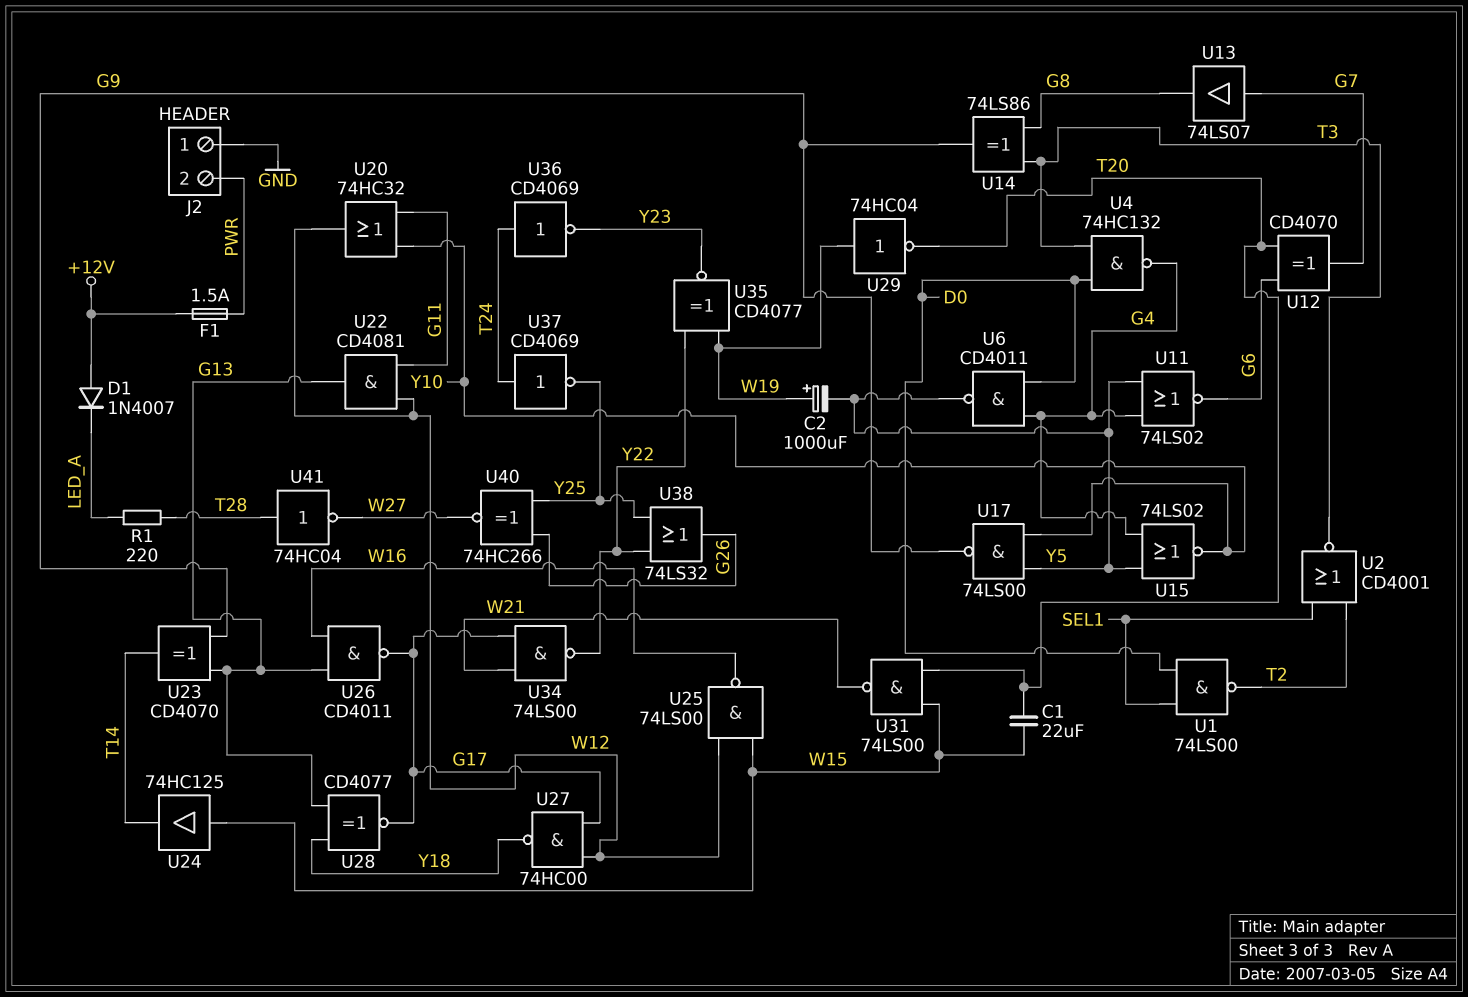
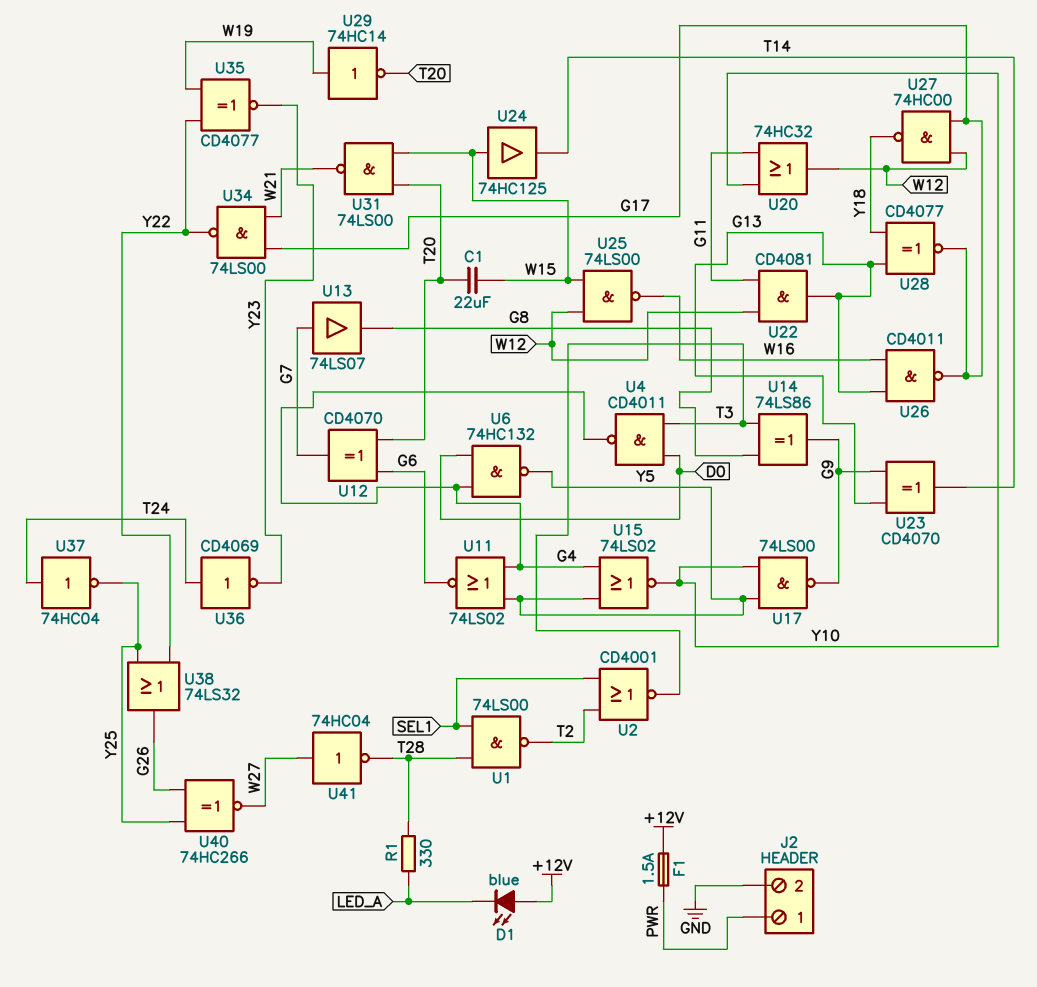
C2: 1000uF (plus W19, minus Y5) -> none
D1: diode 1N4007 (A +12V, K LED_A) -> LED blue (A +12V, K LED_A)
J2 pin 1: GND -> PWR
J2 pin 2: PWR -> GND
R1: 220 (LED_A, T28) -> 330 (LED_A, T28)
U1: NAND 74LS00 (in D0, in SEL1, out T2) -> NAND 74LS00 (in SEL1, in T28, out T2)
U4: NAND 74HC132 (in D0, in T3, out G4) -> NAND CD4011 (in D0, in T3, out G4)
U6: NAND CD4011 (in D0, in G4, out Y5) -> NAND 74HC132 (in D0, in G4, out Y5)
U29: NOT 74HC04 (in W19, out T20) -> NOT 74HC14 (in W19, out T20)
U37: NOT CD4069 (in T24, out Y25) -> NOT 74HC04 (in T24, out Y25)
U41: NOT 74HC04 (in T28, out W27) -> NOT 74HC04 (in W27, out T28)

